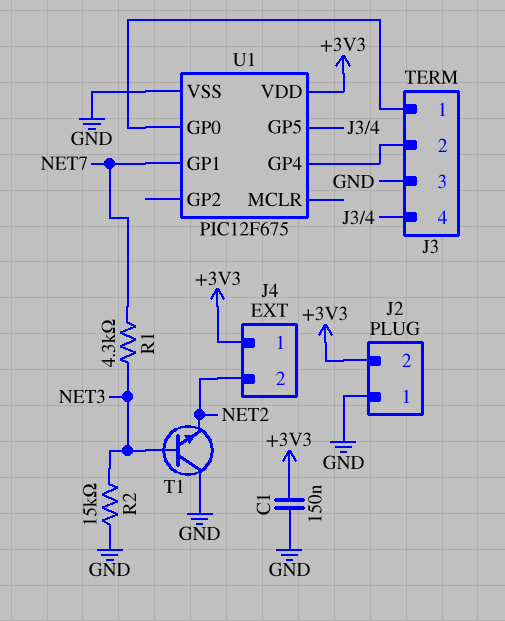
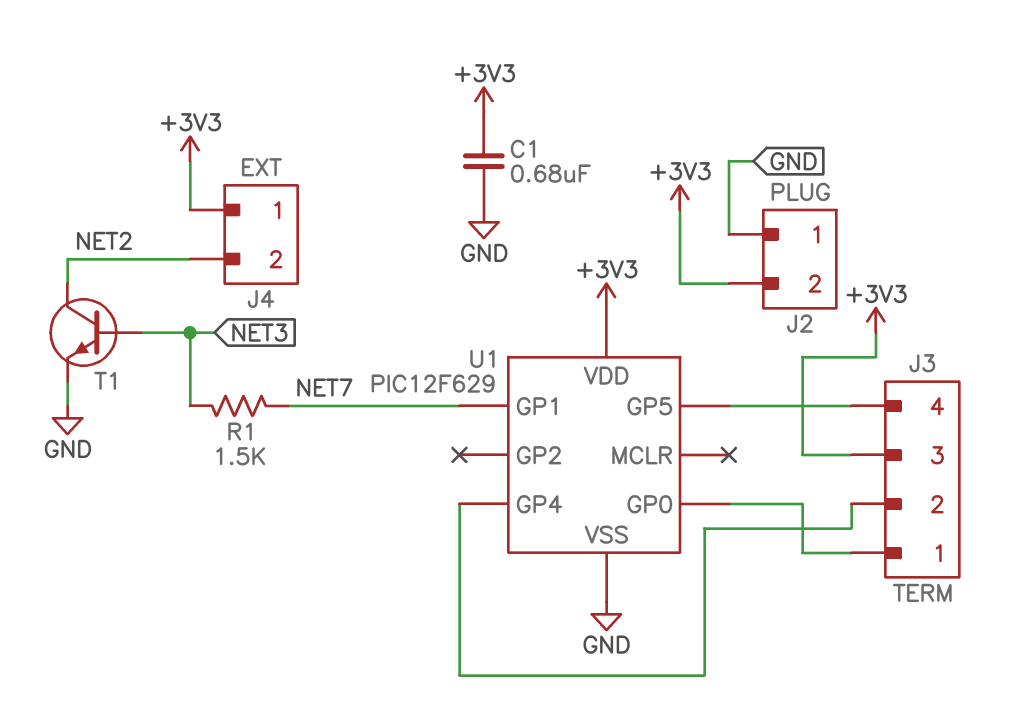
C1: 150nF (+3V3, GND) -> 680nF (+3V3, GND)
J3 pin 3: GND -> +3V3
R1: 4.3k (NET3, NET7) -> 1.5k (NET3, NET7)
R2: 15k (GND, NET3) -> none
T1: NPN (B NET3, C GND, E NET2) -> NPN (B NET3, C NET2, E GND)
U1: PIC12F675 -> PIC12F629

